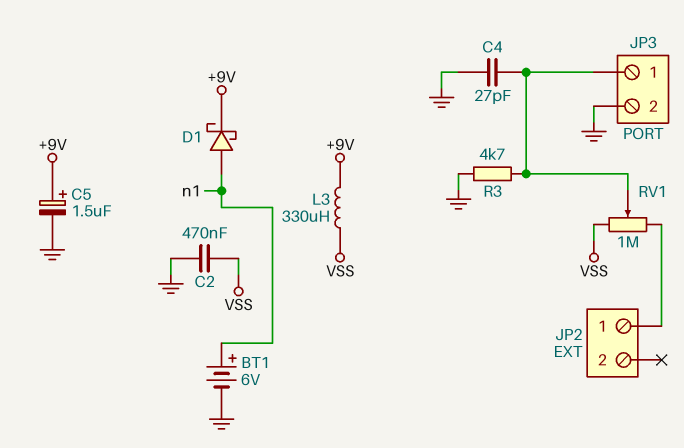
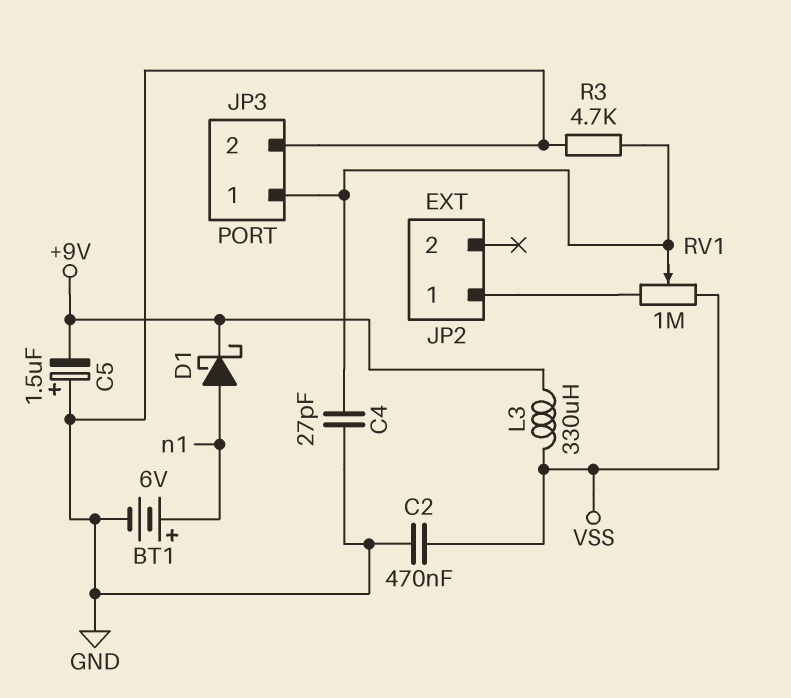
C5: 1.5uF (plus +9V, minus GND) -> 1.5uF (plus GND, minus +9V)

